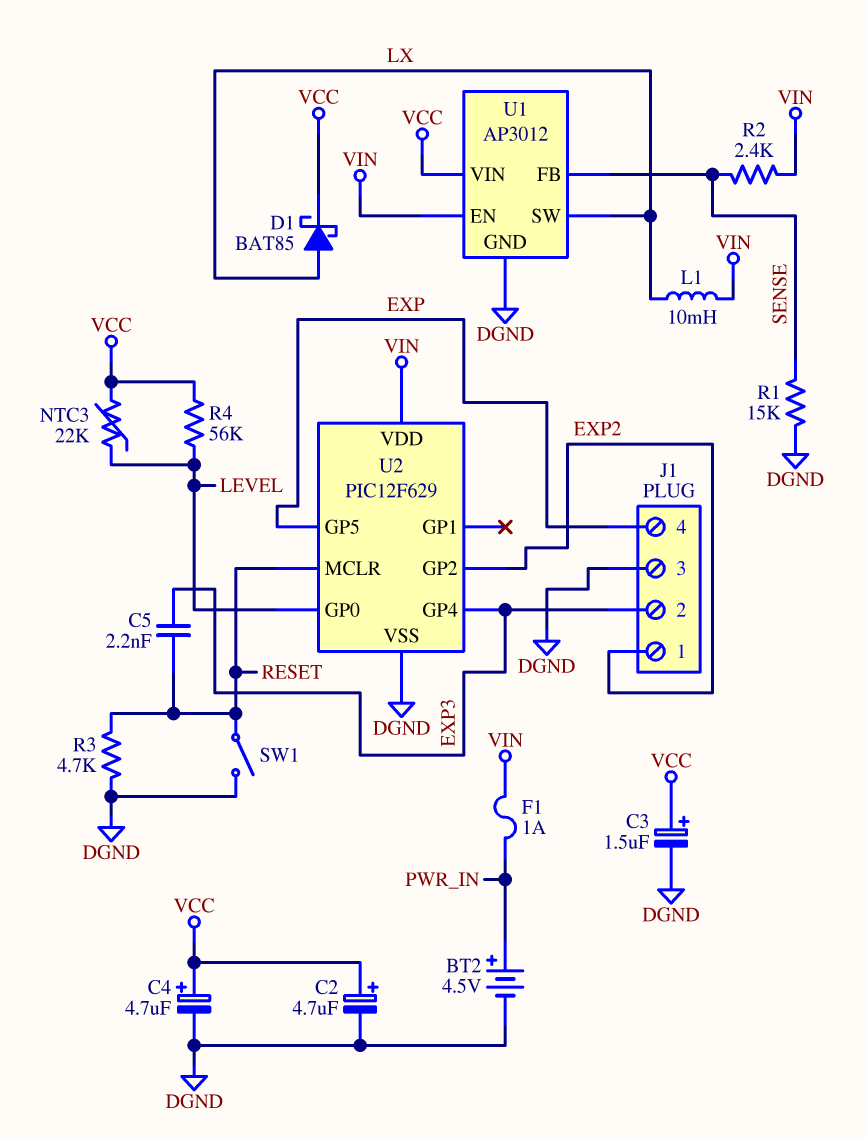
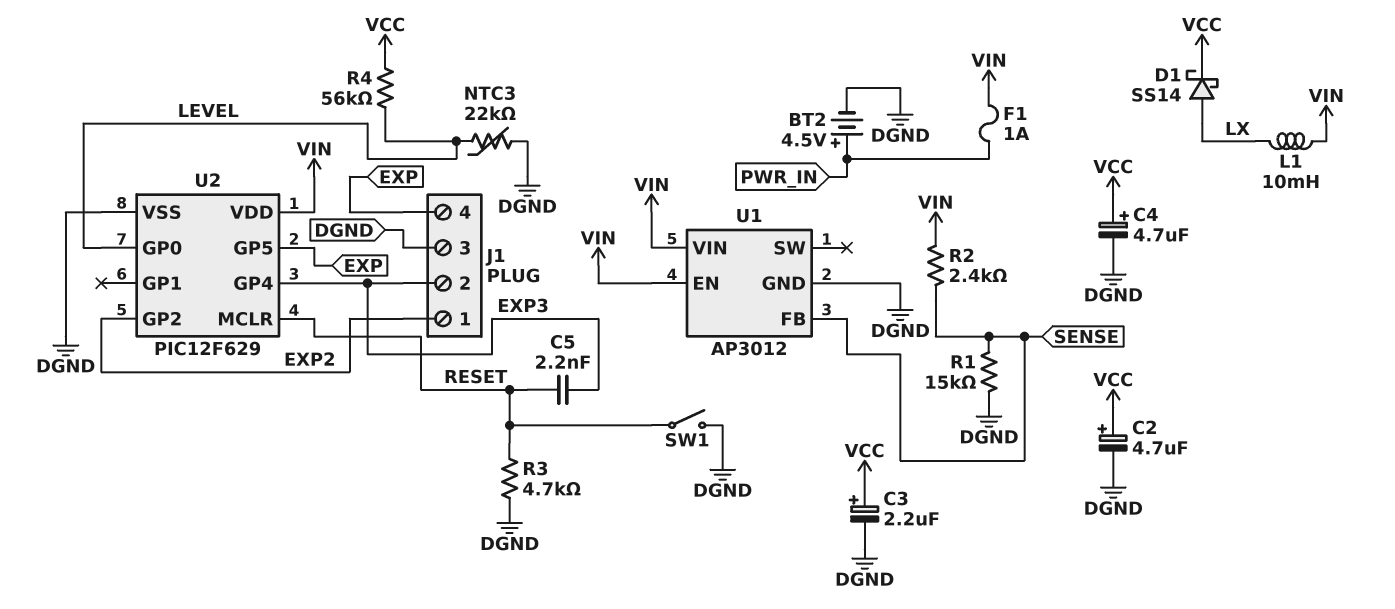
C3: 1.5uF (plus VCC, minus DGND) -> 2.2uF (plus VCC, minus DGND)
D1: schottky BAT85 (A LX, K VCC) -> schottky SS14 (A LX, K VCC)
NTC3: 22k (LEVEL, VCC) -> 22k (DGND, LEVEL)
U1 pin SW: LX -> none
U1 pin VIN: VCC -> VIN

